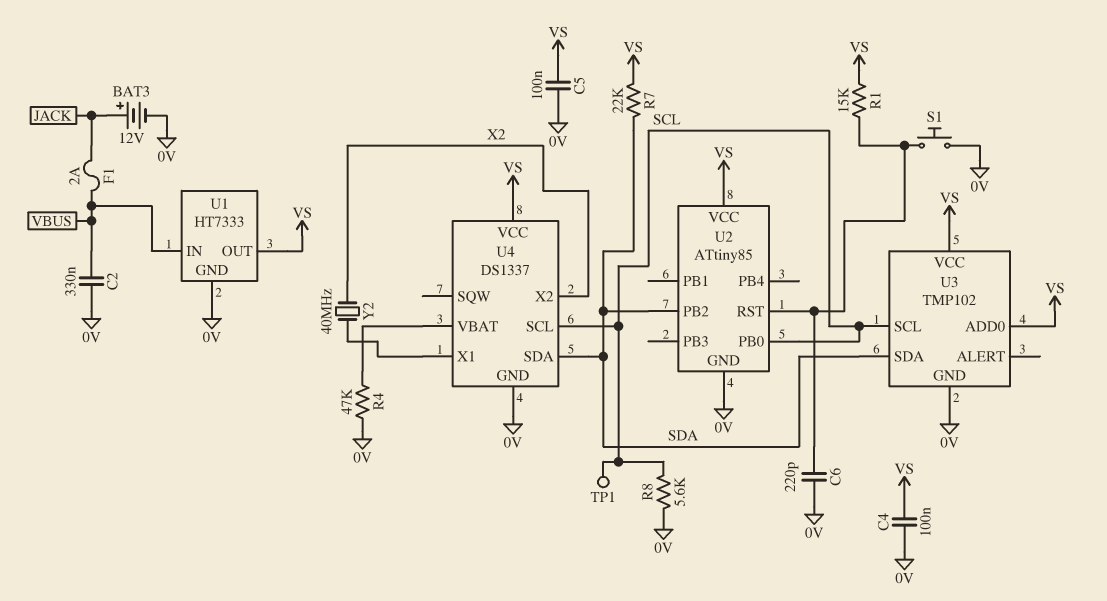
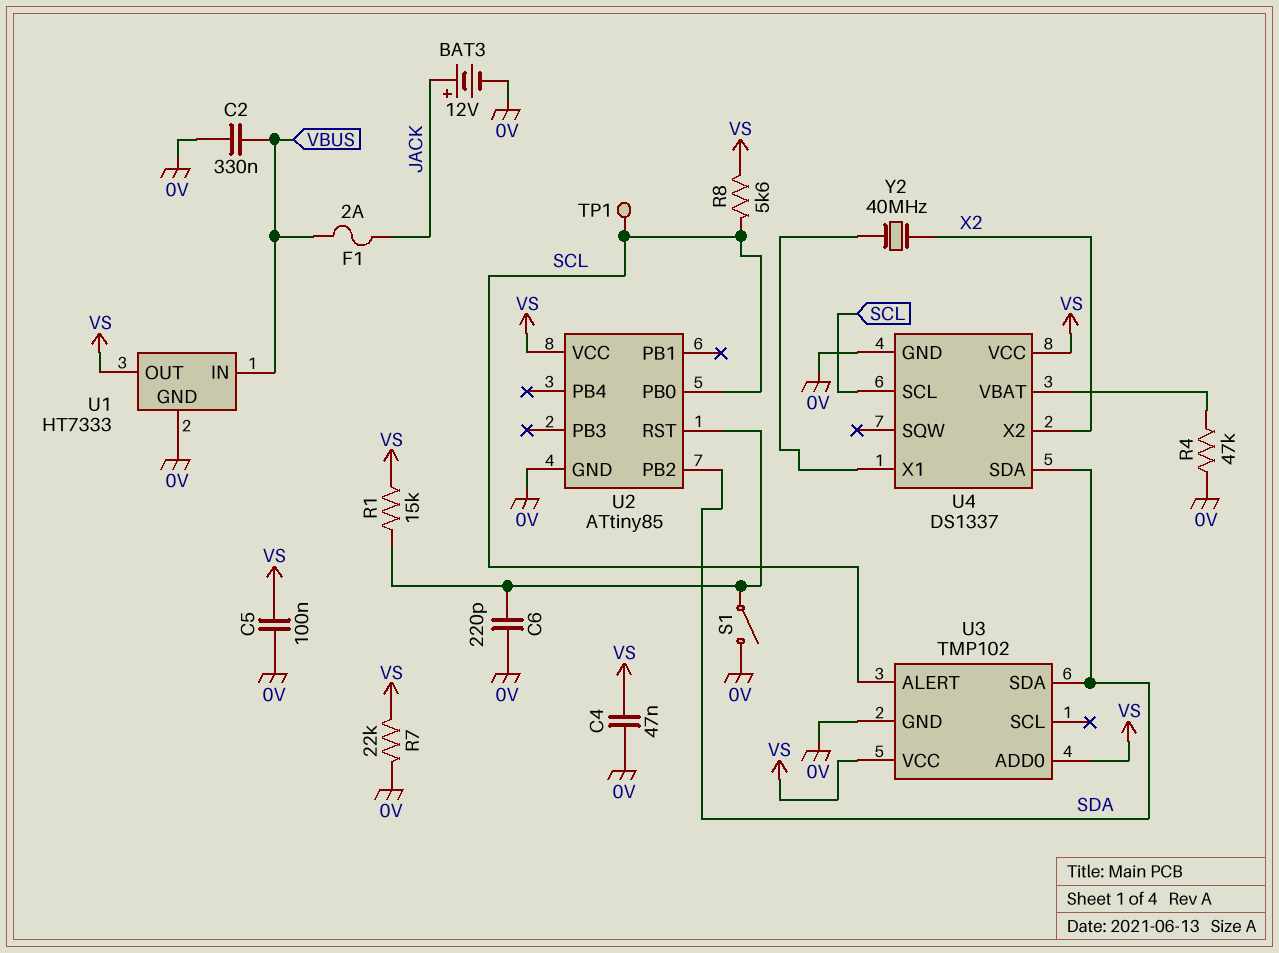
C4: 100nF (0V, VS) -> 47nF (0V, VS)
R7: 22k (SDA, VS) -> 22k (0V, VS)
R8: 5.6k (0V, SCL) -> 5.6k (SCL, VS)
S1: button (0V, U2/RST) -> switch (0V, U2/RST)
U3 pin ALERT: none -> SCL
U3 pin SCL: SCL -> none

